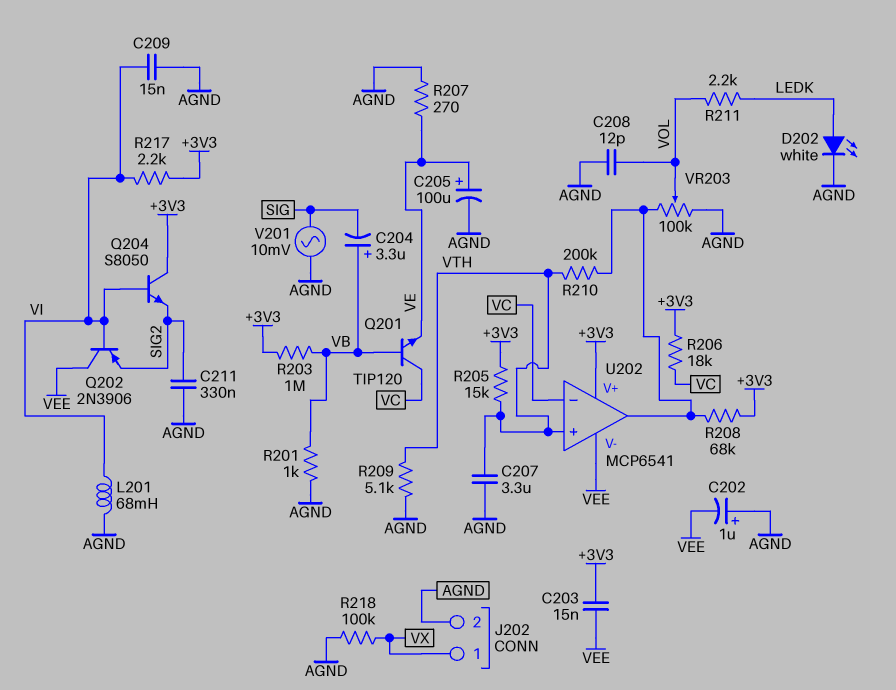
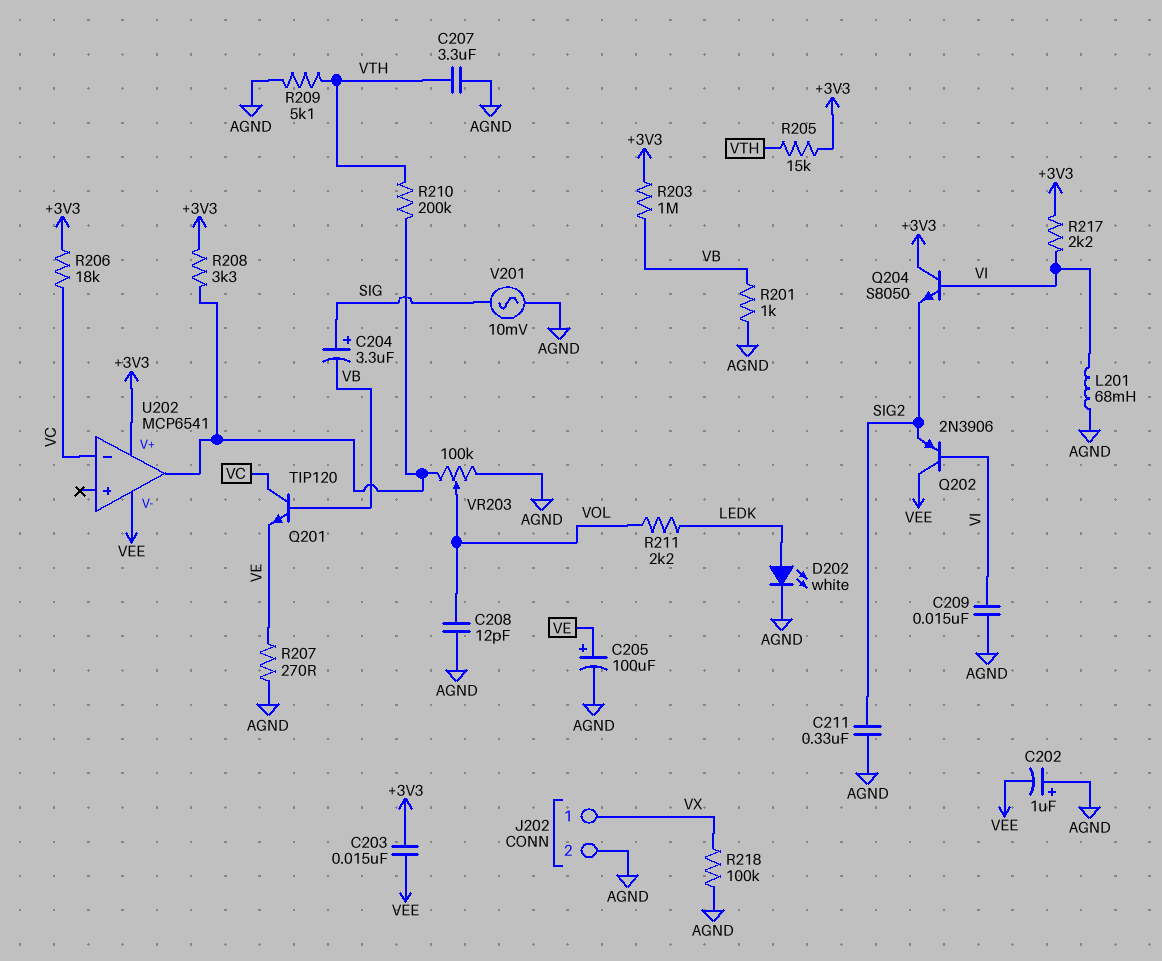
C204: 3.3uF (plus VB, minus SIG) -> 3.3uF (plus SIG, minus VB)
R208: 68k (+3V3, U202/out) -> 3.3k (+3V3, U202/out)
U202 pin in+: VTH -> none

